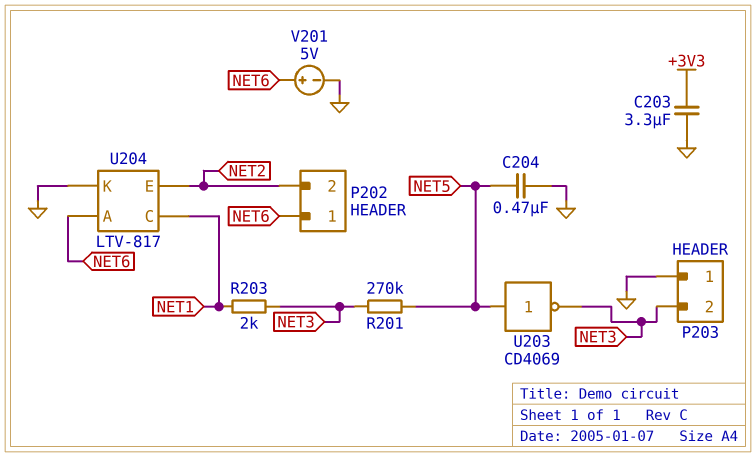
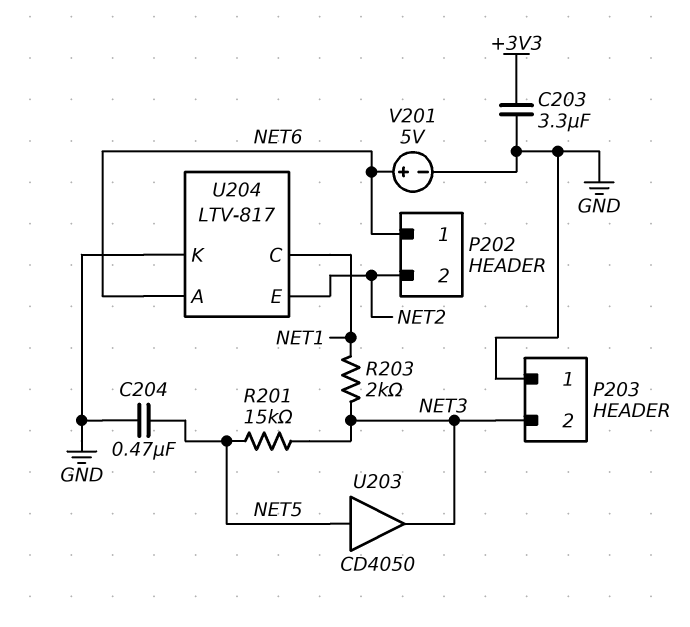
R201: 270k (NET3, NET5) -> 15k (NET3, NET5)
U203: NOT CD4069 (in NET5, out NET3) -> buffer CD4050 (in NET5, out NET3)

